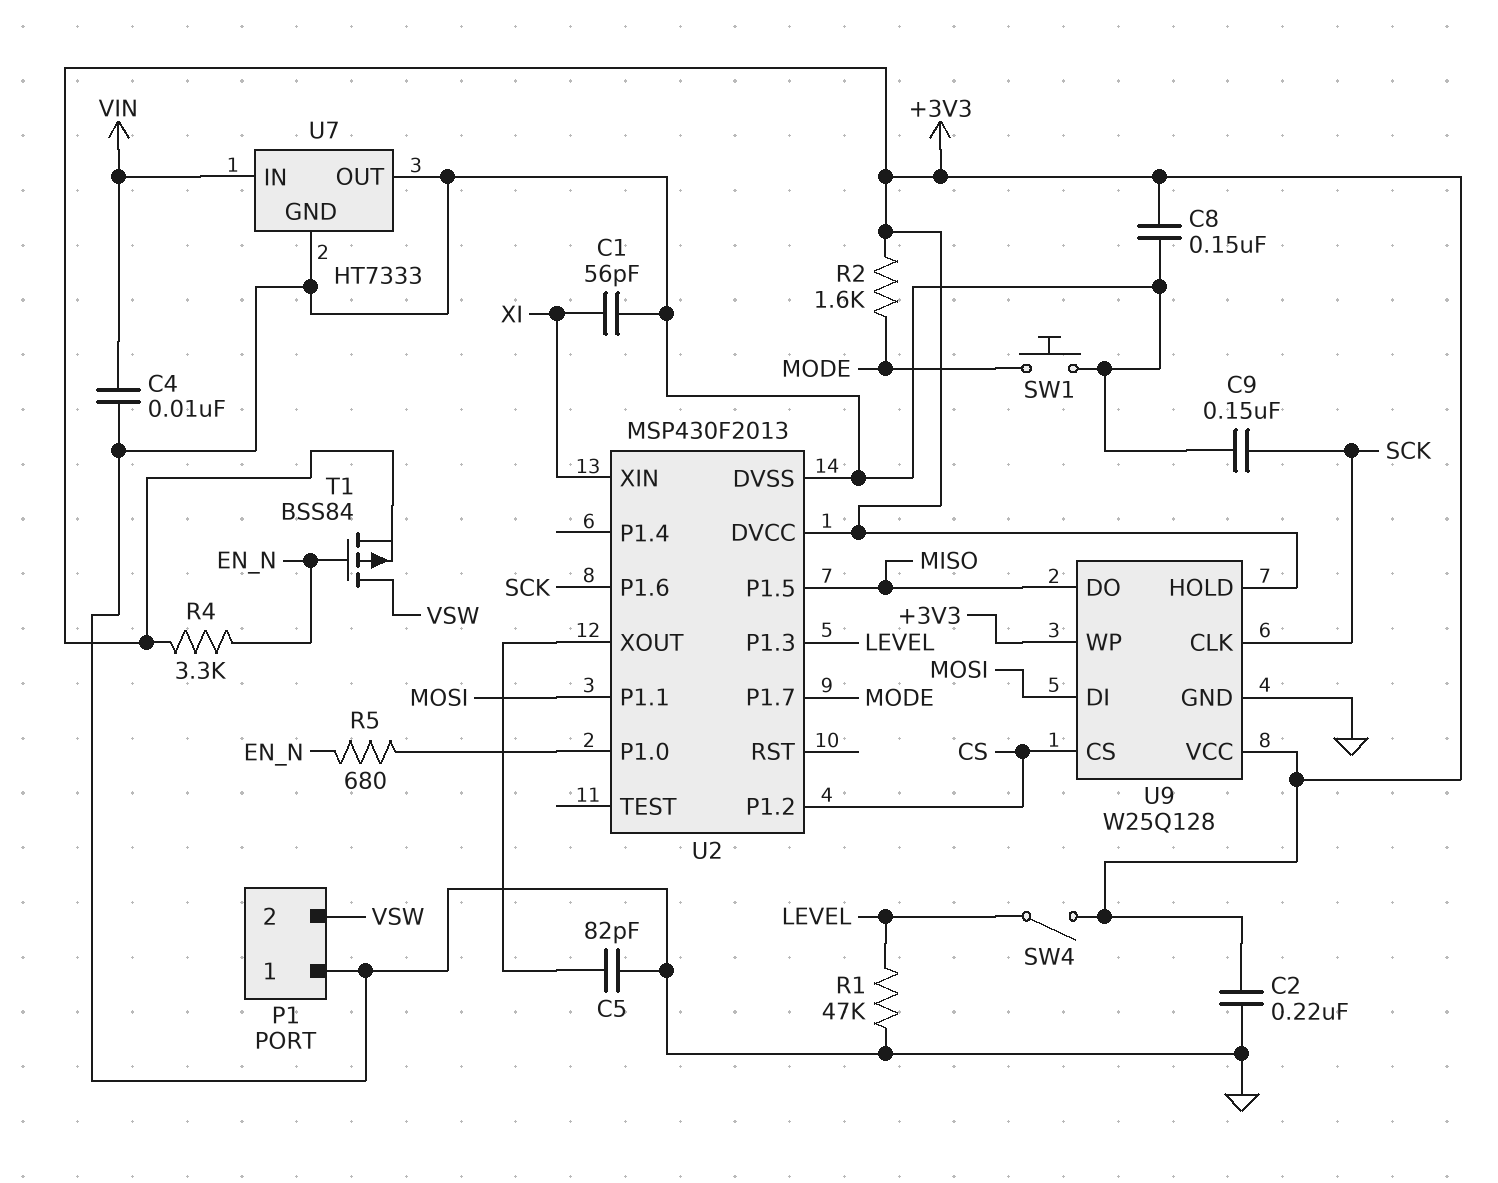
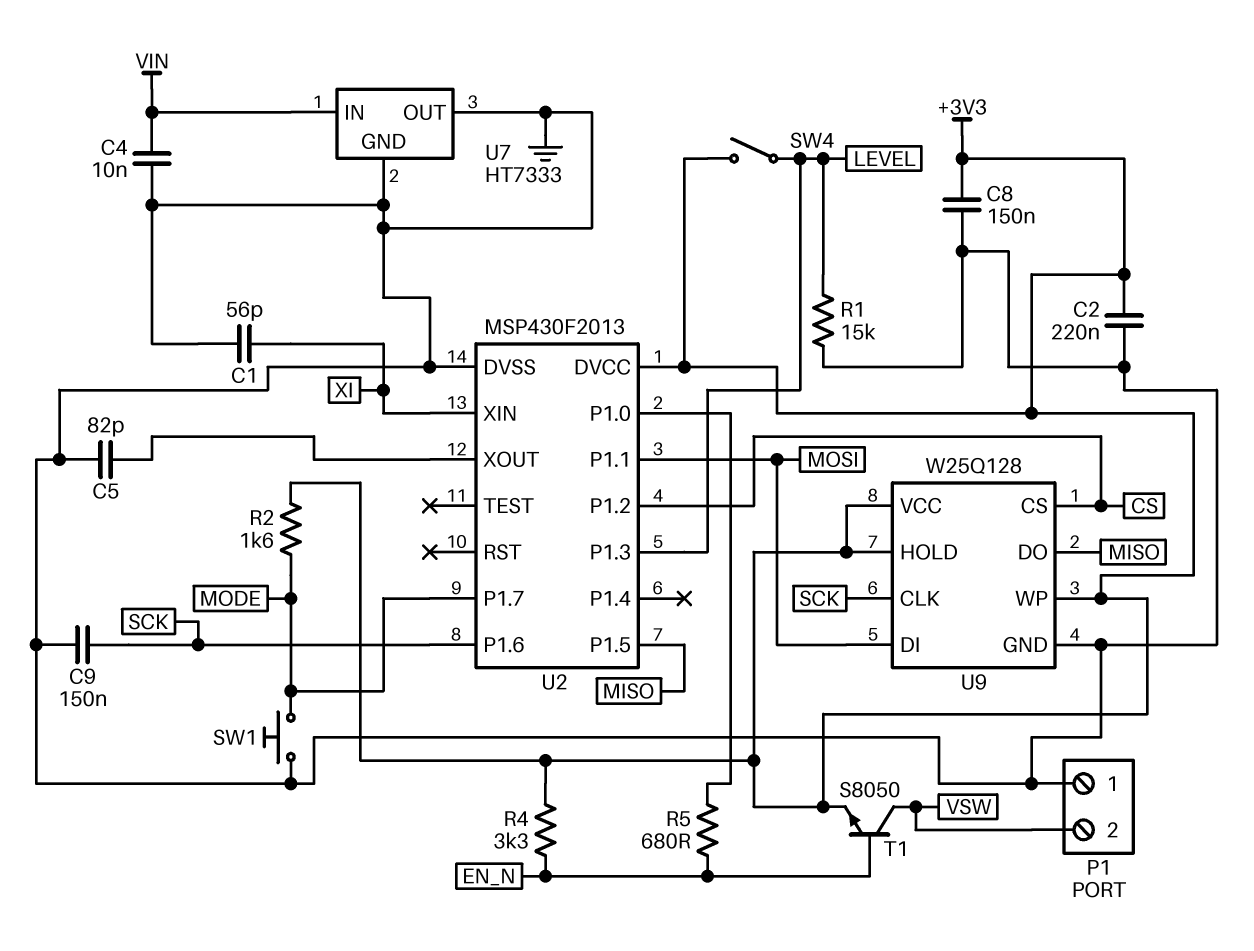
R1: 47k (GND, LEVEL) -> 15k (GND, LEVEL)
T1: PMOS BSS84 (G EN_N, D VSW, S +3V3) -> NPN S8050 (B EN_N, C VSW, E +3V3)

